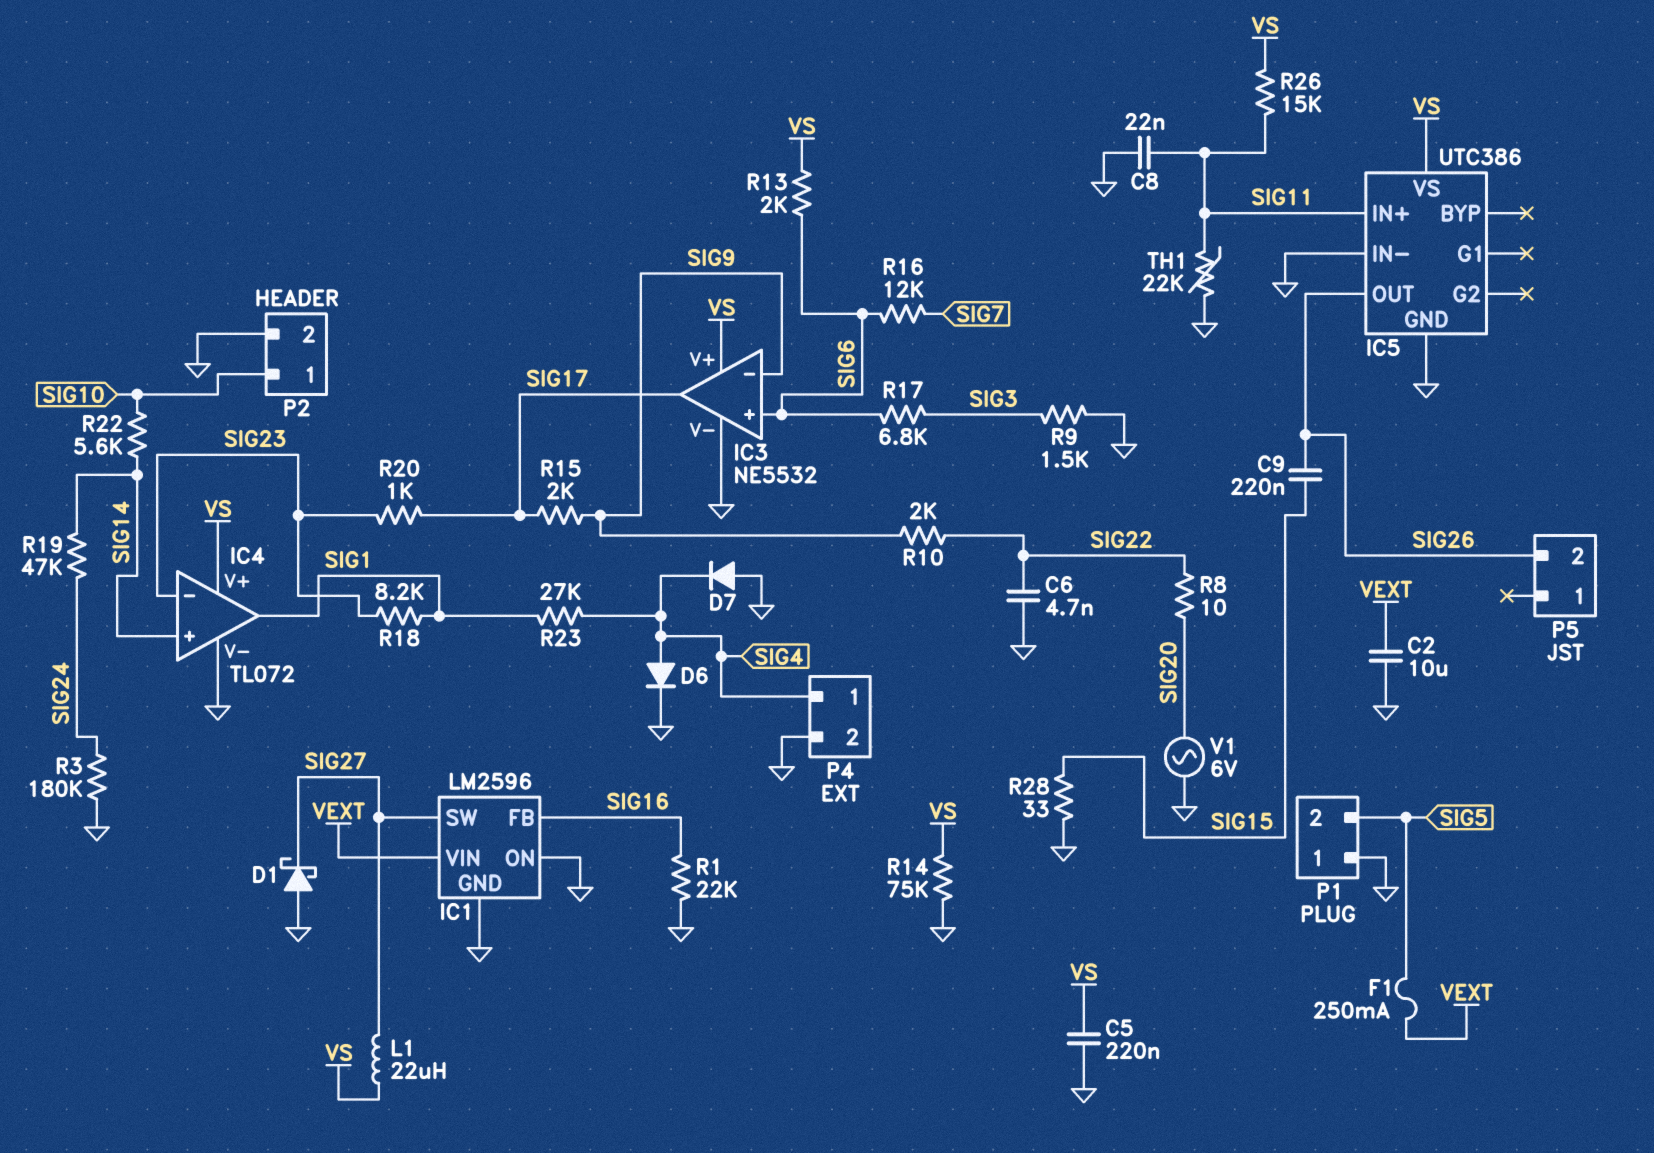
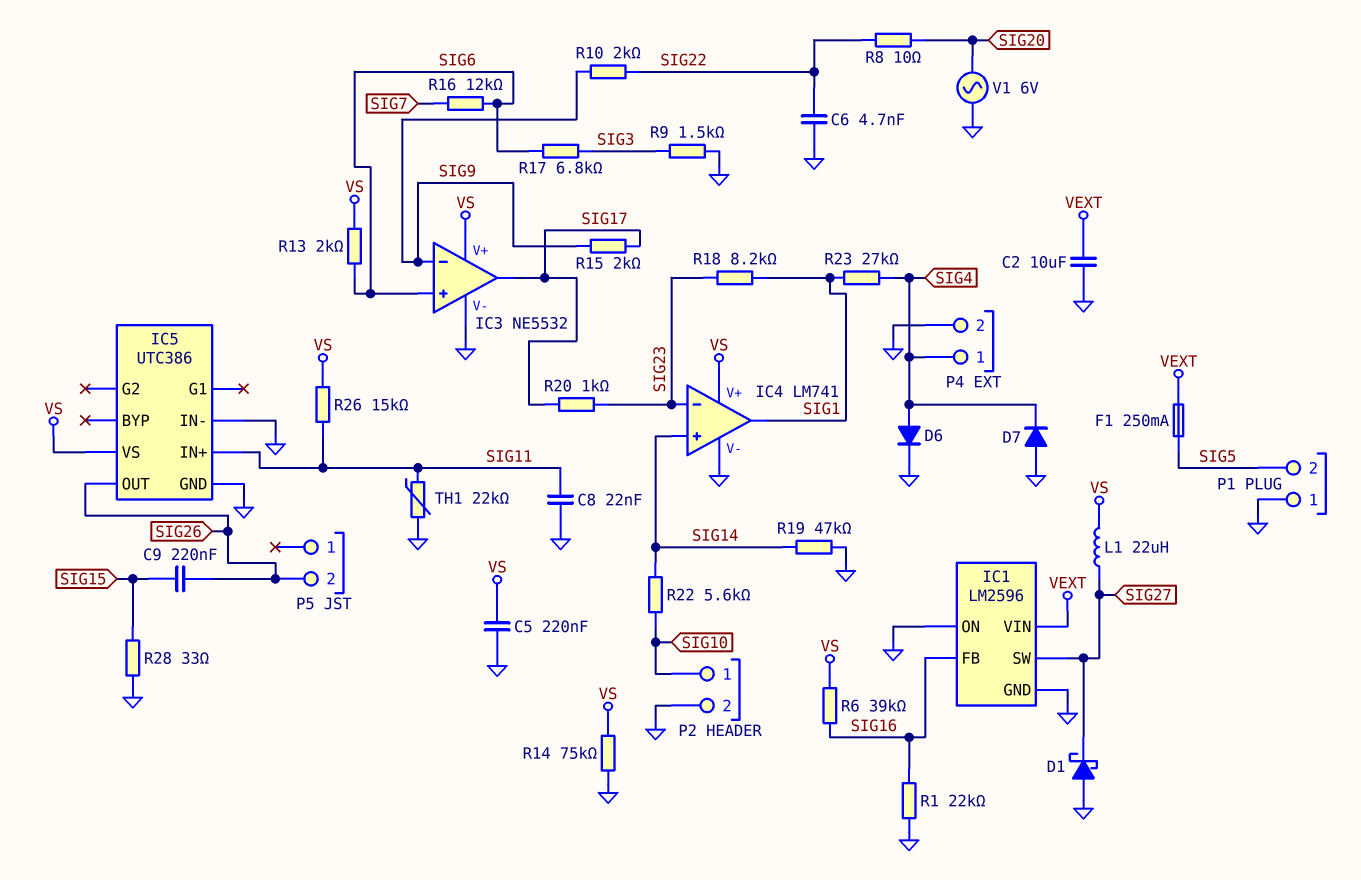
IC4: TL072 -> LM741
R3: 180k (GND, SIG24) -> none
R6: none -> 39k (SIG16, VS)
R19: 47k (SIG14, SIG24) -> 47k (GND, SIG14)

